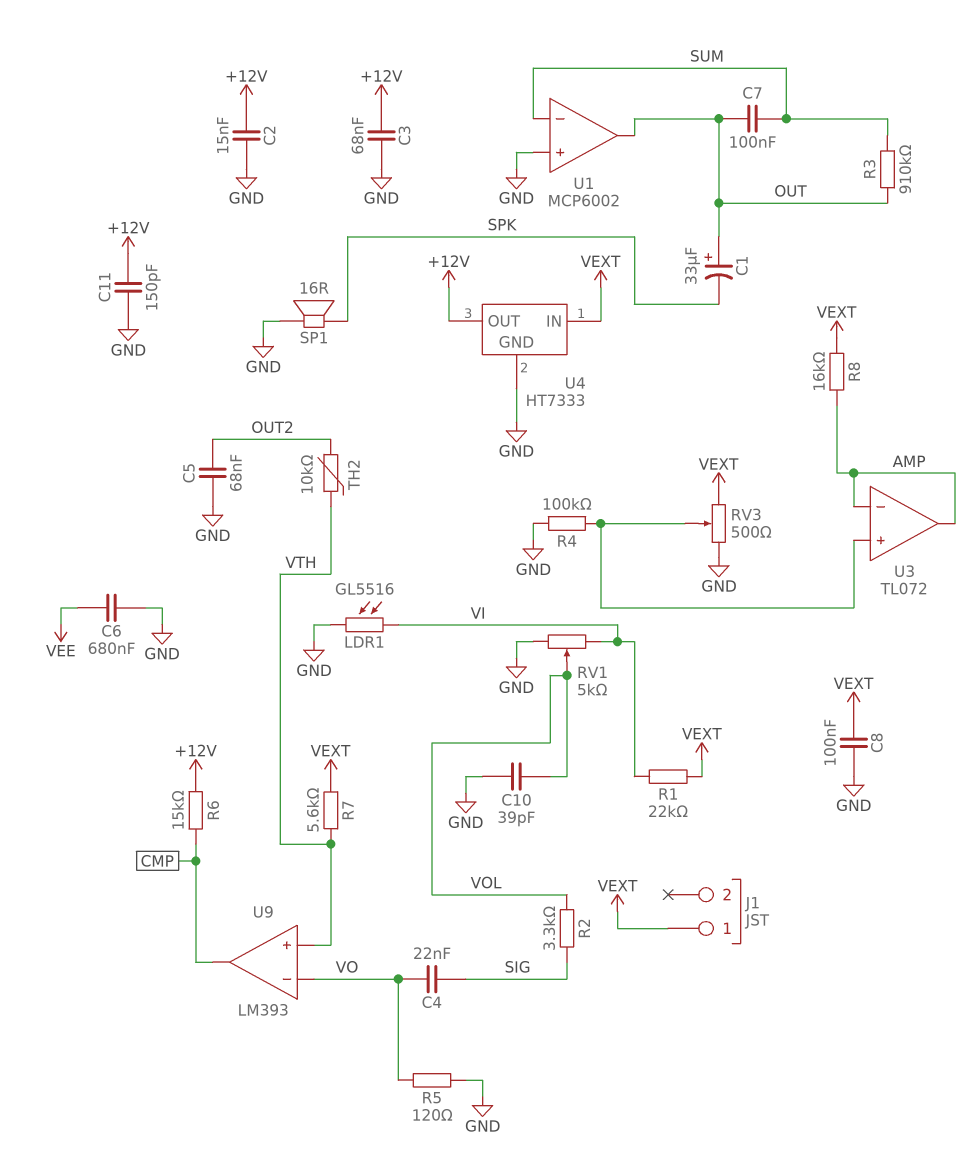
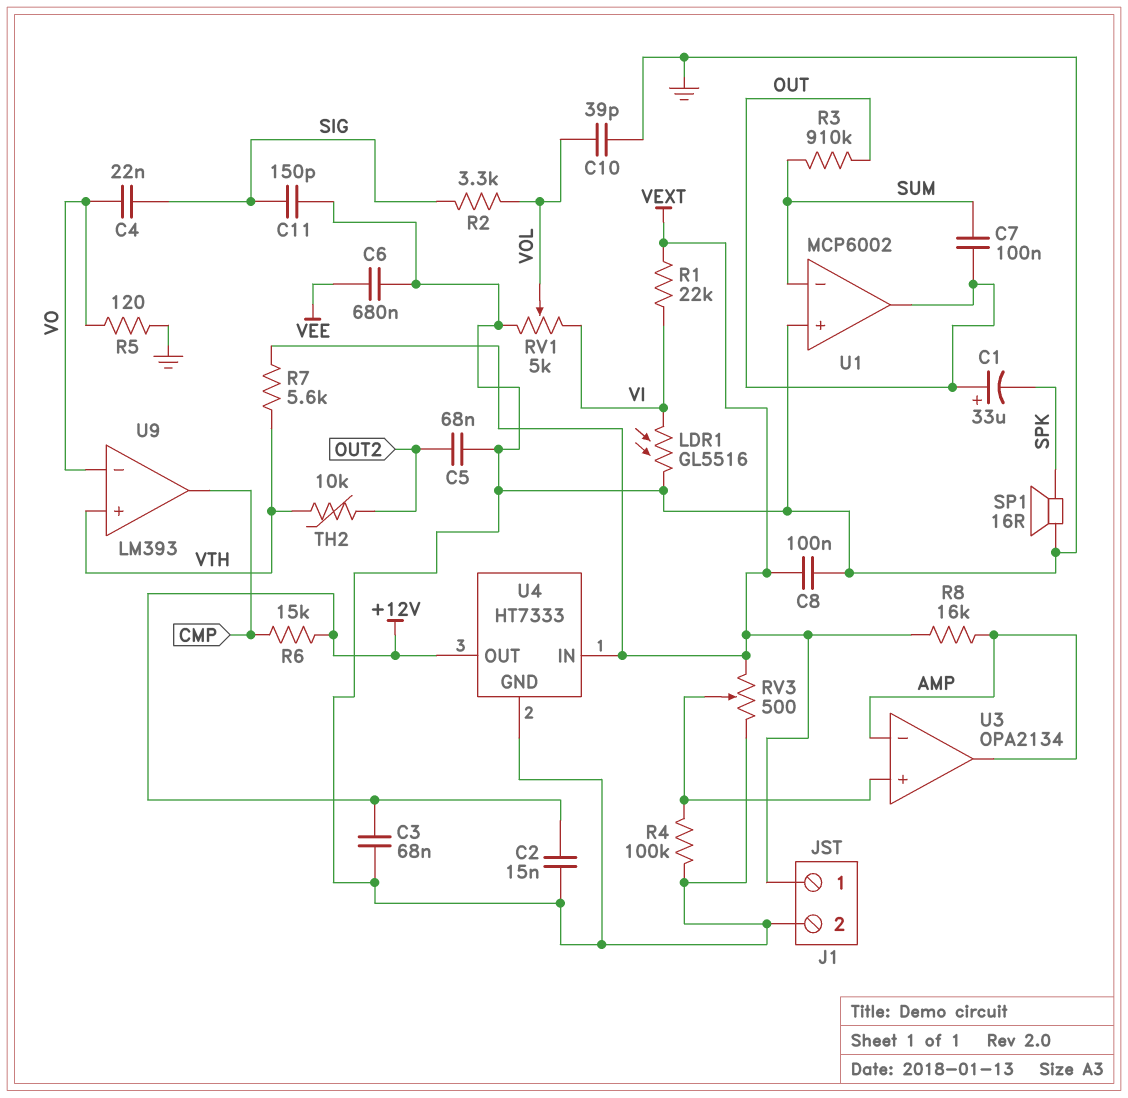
C11: 150pF (+12V, GND) -> 150pF (GND, SIG)
J1 pin 2: none -> GND
U3: TL072 -> OPA2134

